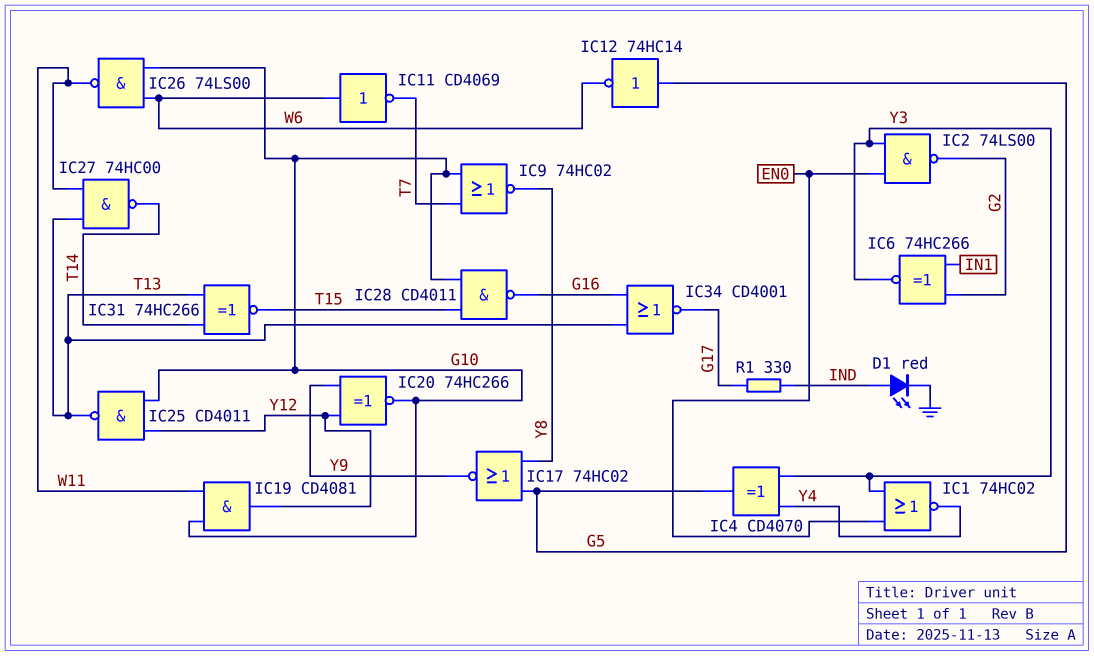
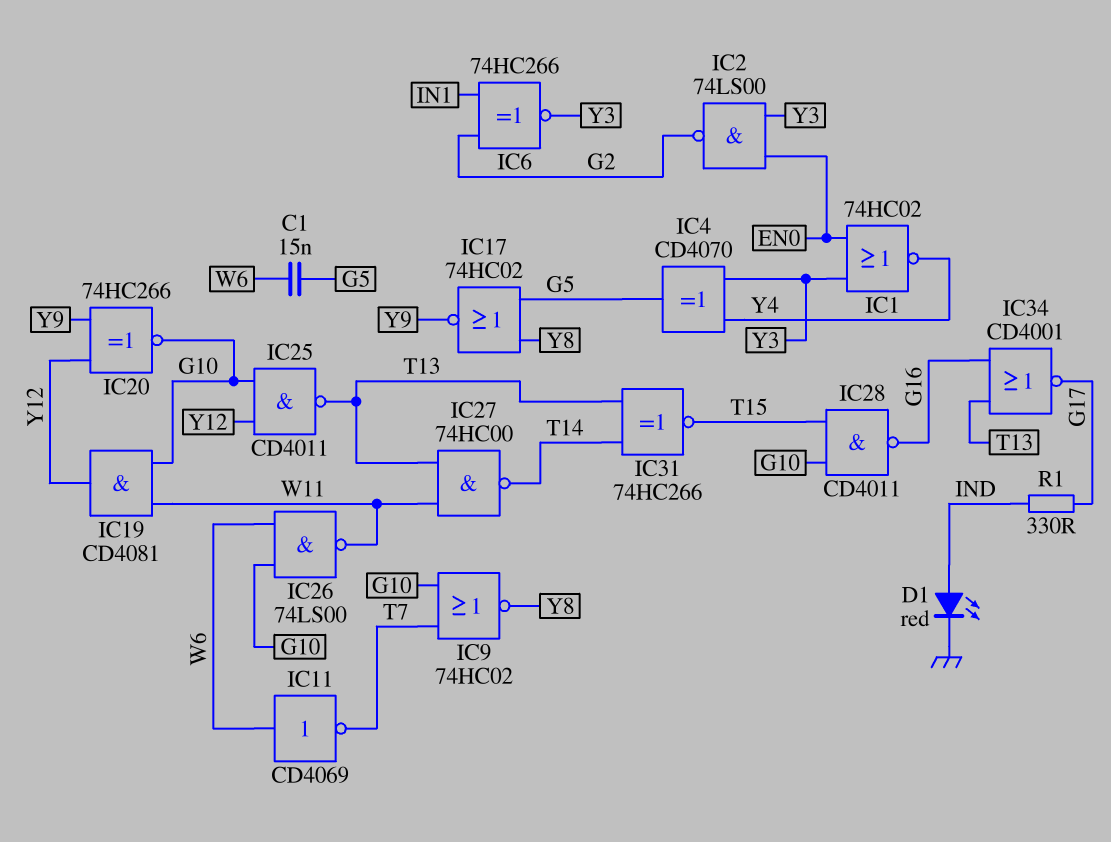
C1: none -> 15nF (G5, W6)
IC12: NOT 74HC14 (in G5, out W6) -> none

